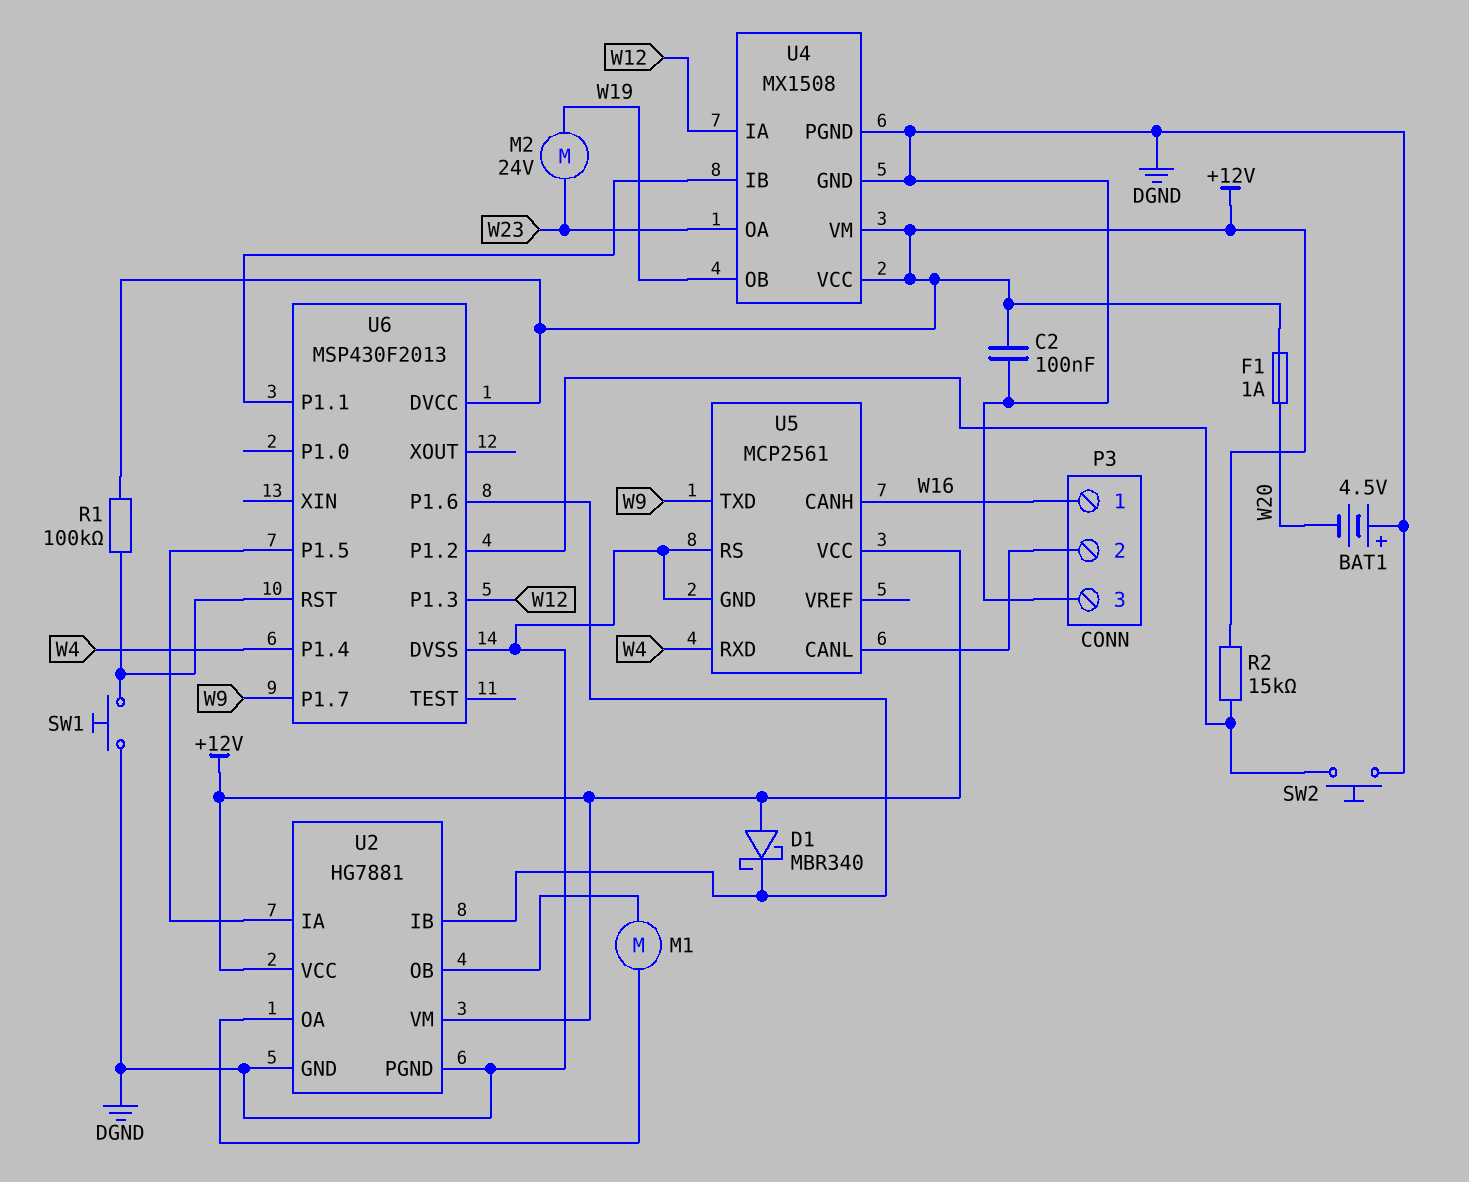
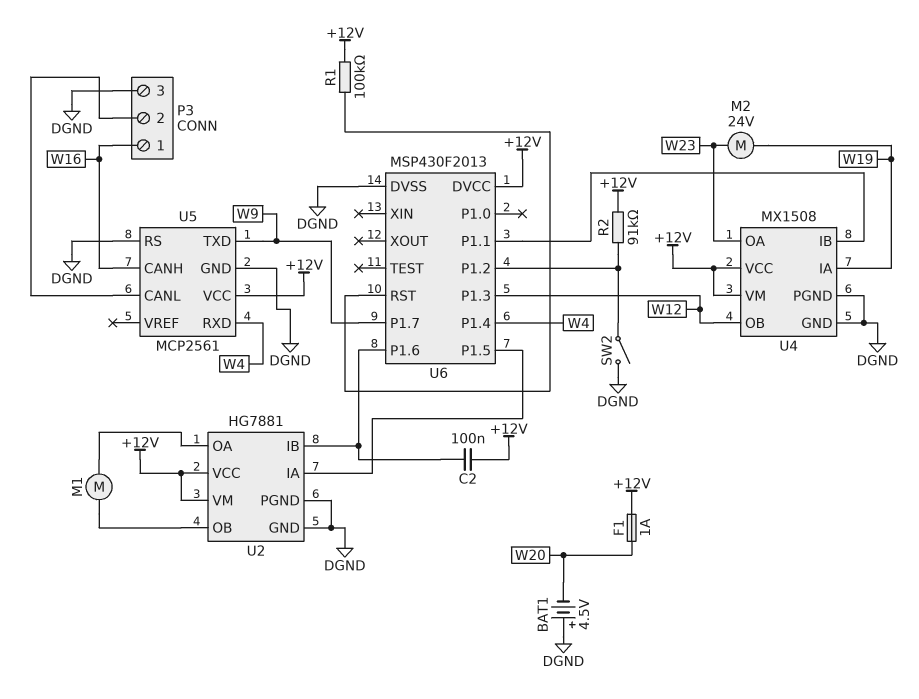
C2: 100nF (+12V, DGND) -> 100nF (+12V, U2/IB)
D1: schottky MBR340 (A +12V, K U2/IB) -> none
R2: 15k (+12V, U6/P1.2) -> 91k (+12V, U6/P1.2)
SW1: button (DGND, U6/RST) -> none
SW2: button (DGND, U6/P1.2) -> switch (DGND, U6/P1.2)
U4 pin IA: W12 -> W19
U4 pin OB: W19 -> W12

